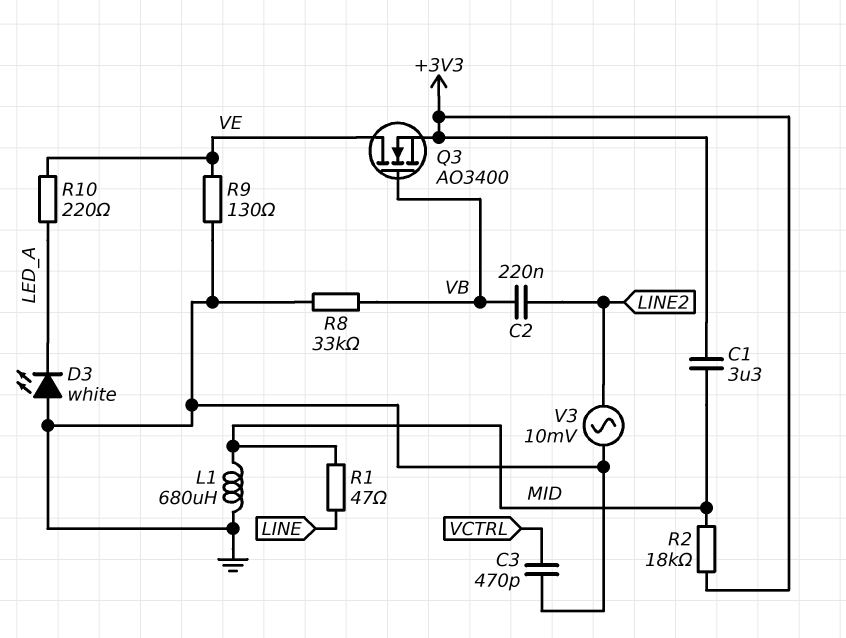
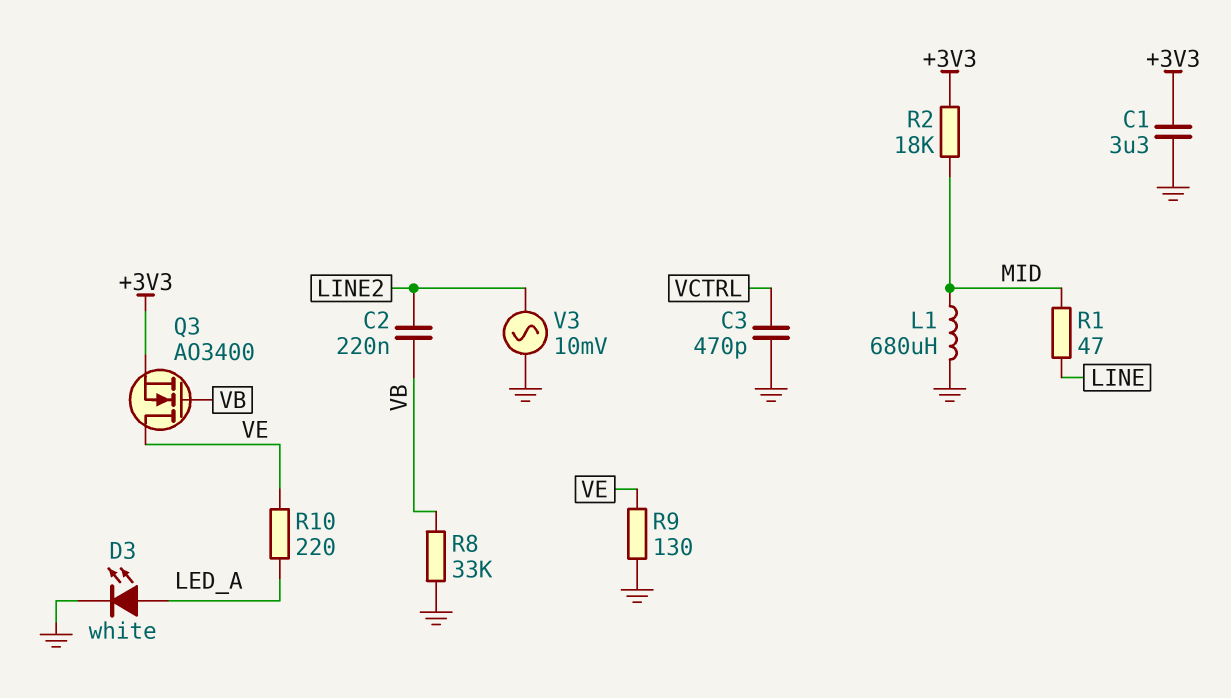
C1: 3.3uF (+3V3, MID) -> 3.3uF (+3V3, GND)
D3: LED white (A GND, K LED_A) -> LED white (A LED_A, K GND)

